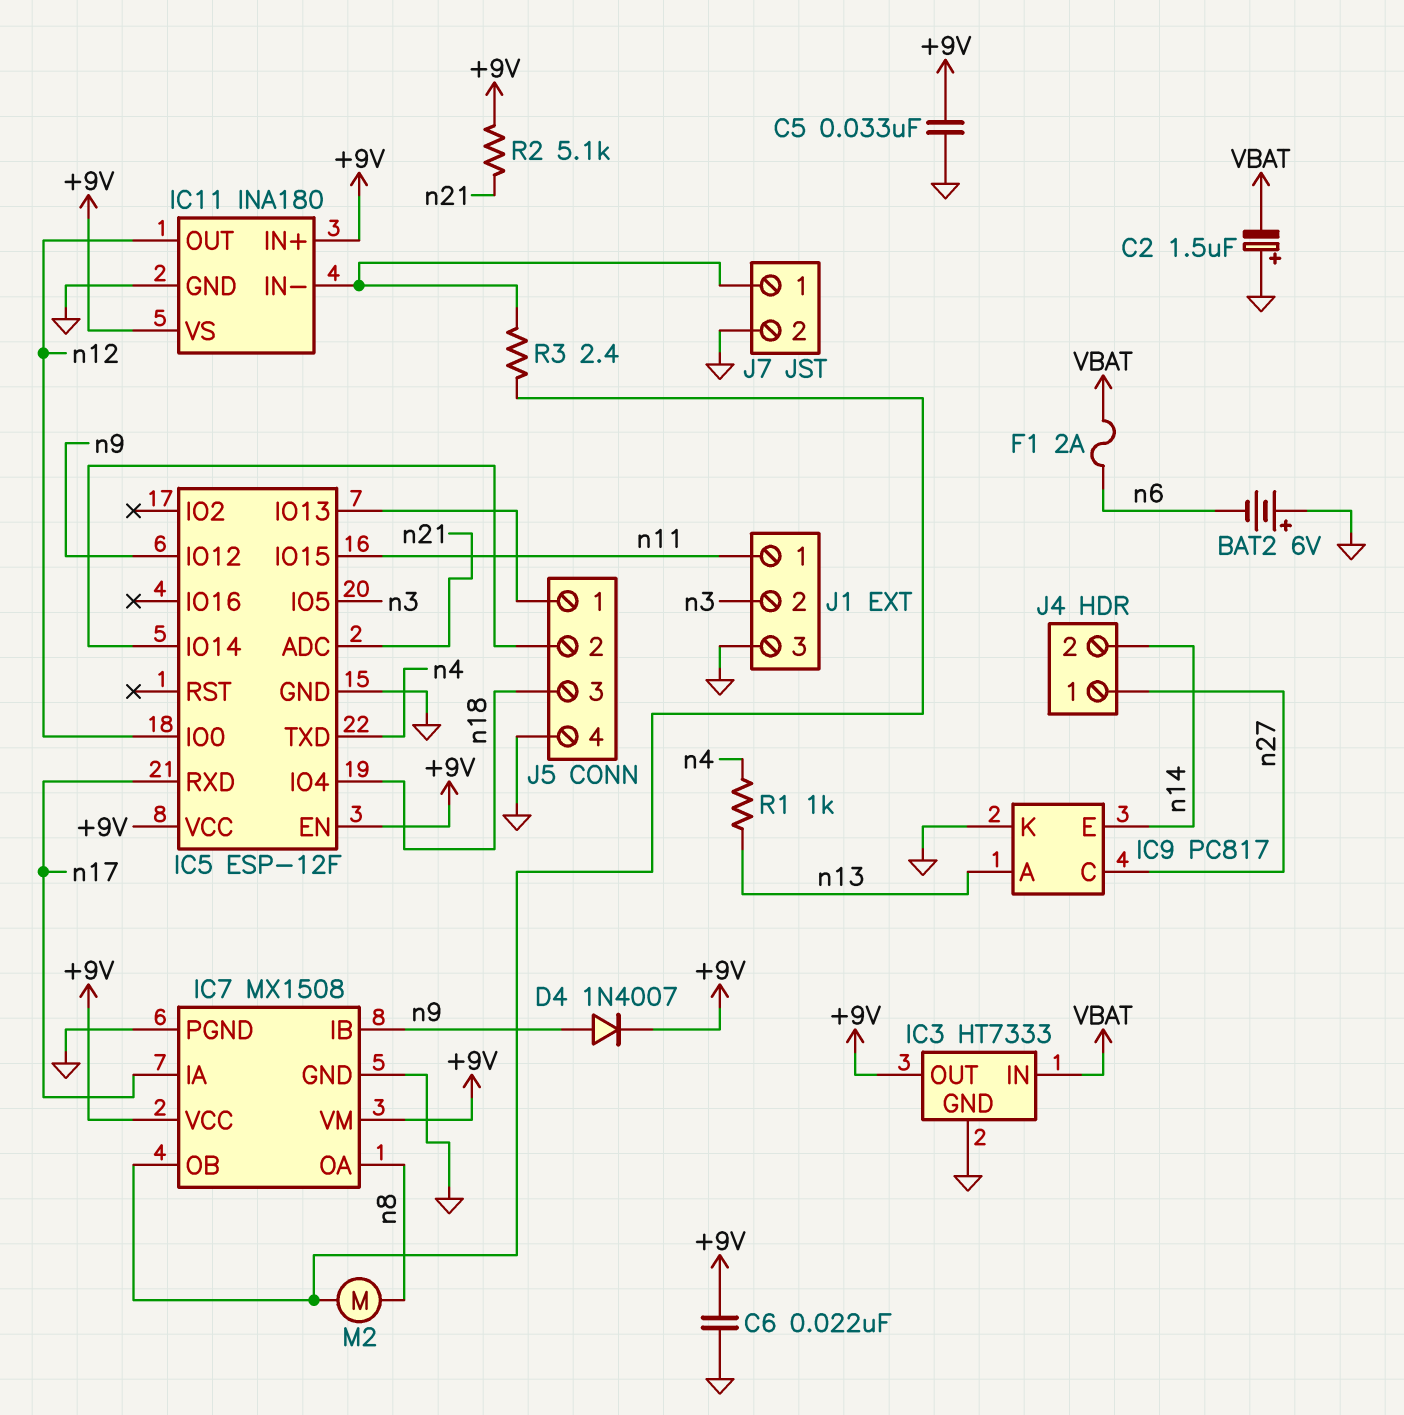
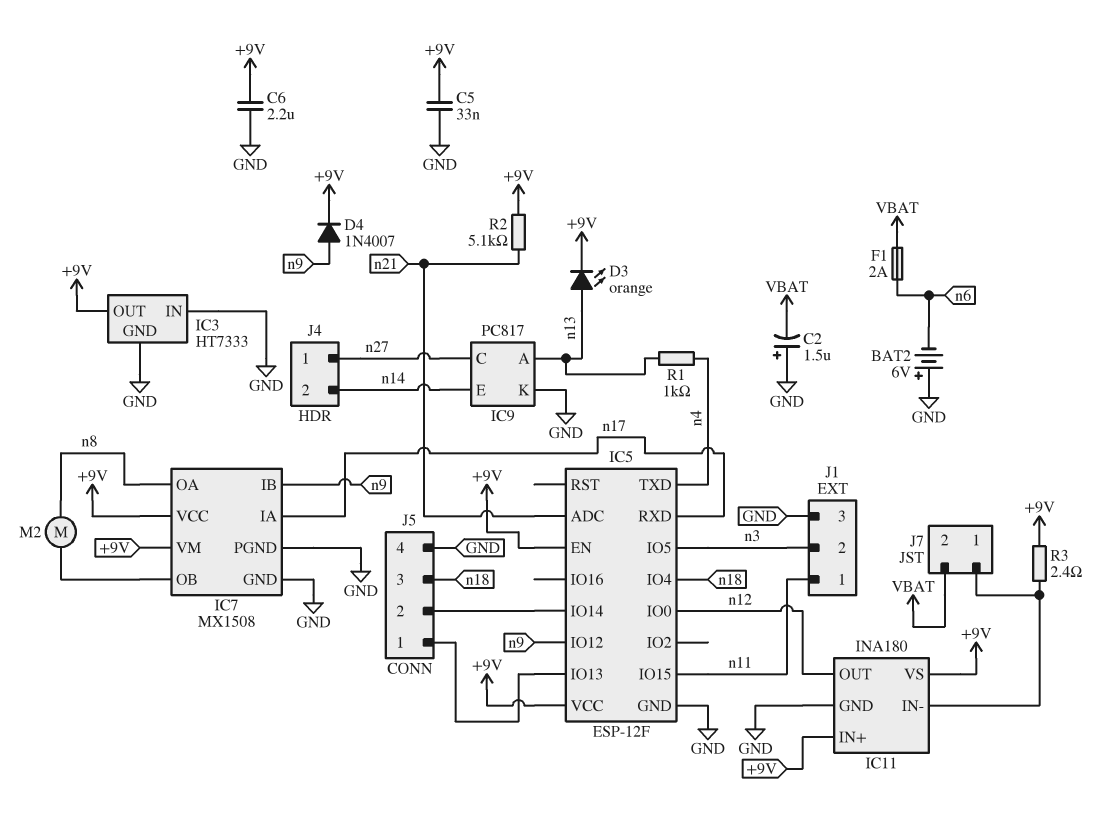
C6: 22nF (+9V, GND) -> 2.2uF (+9V, GND)
D3: none -> LED orange (A n13, K +9V)
IC3 pin IN: VBAT -> GND
J7 pin 2: GND -> VBAT
R3: 2.4 (IC7/OB, IC11/IN-) -> 2.4 (+9V, IC11/IN-)

